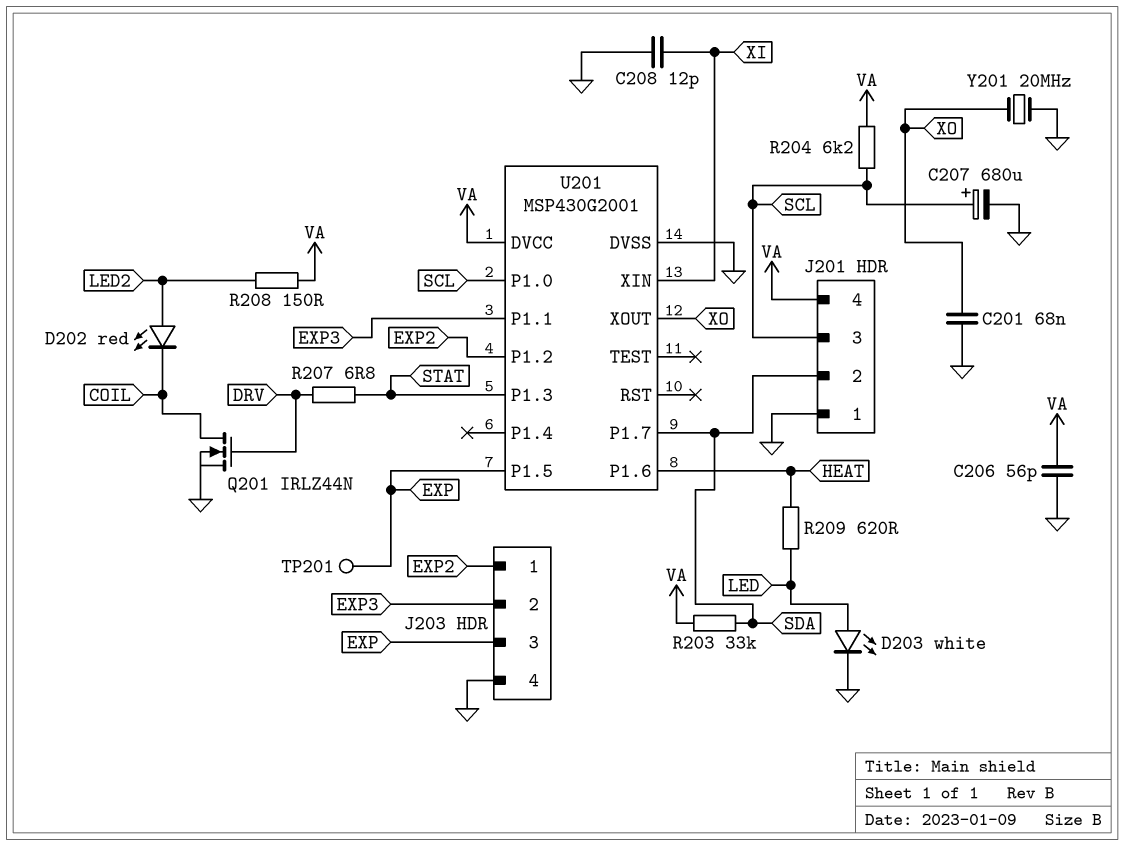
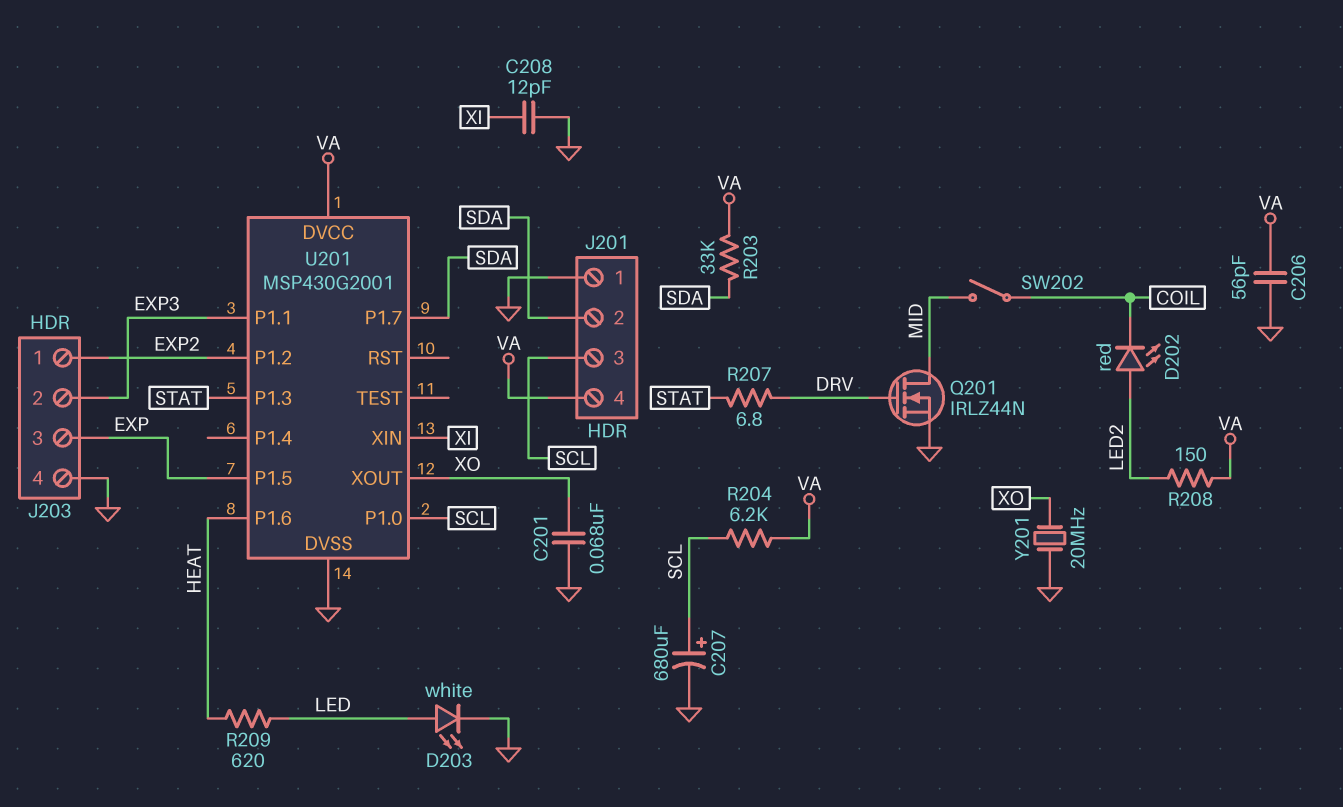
Q201: NMOS IRLZ44N (G DRV, D COIL, S GND) -> NMOS IRLZ44N (G DRV, D MID, S GND)
SW202: none -> switch (COIL, MID)
TP201: test point (EXP) -> none

